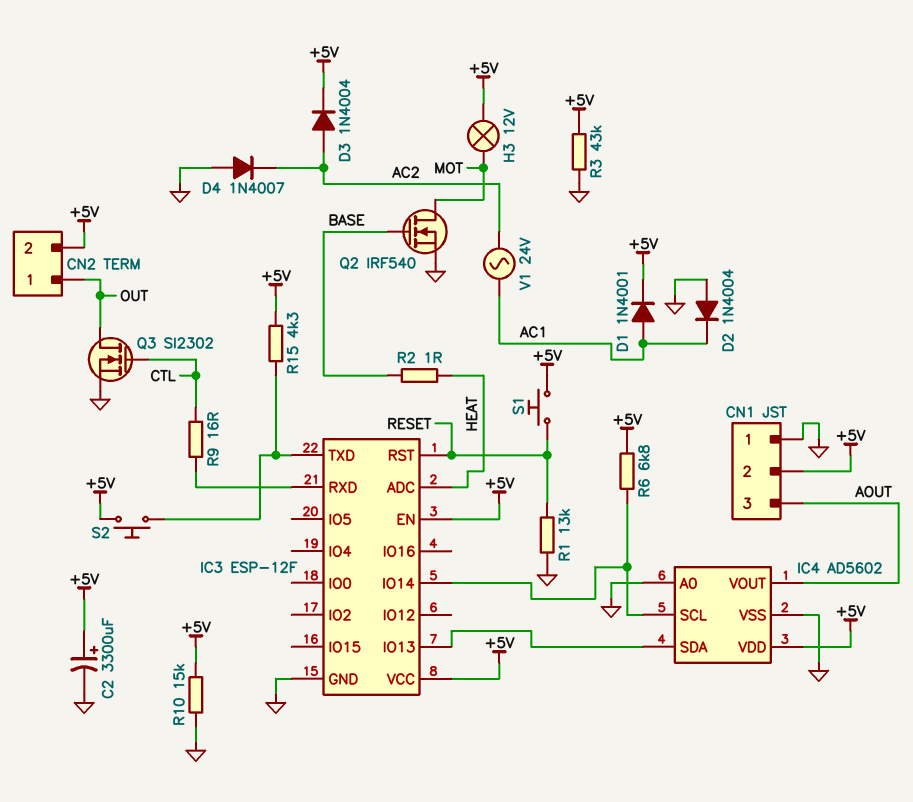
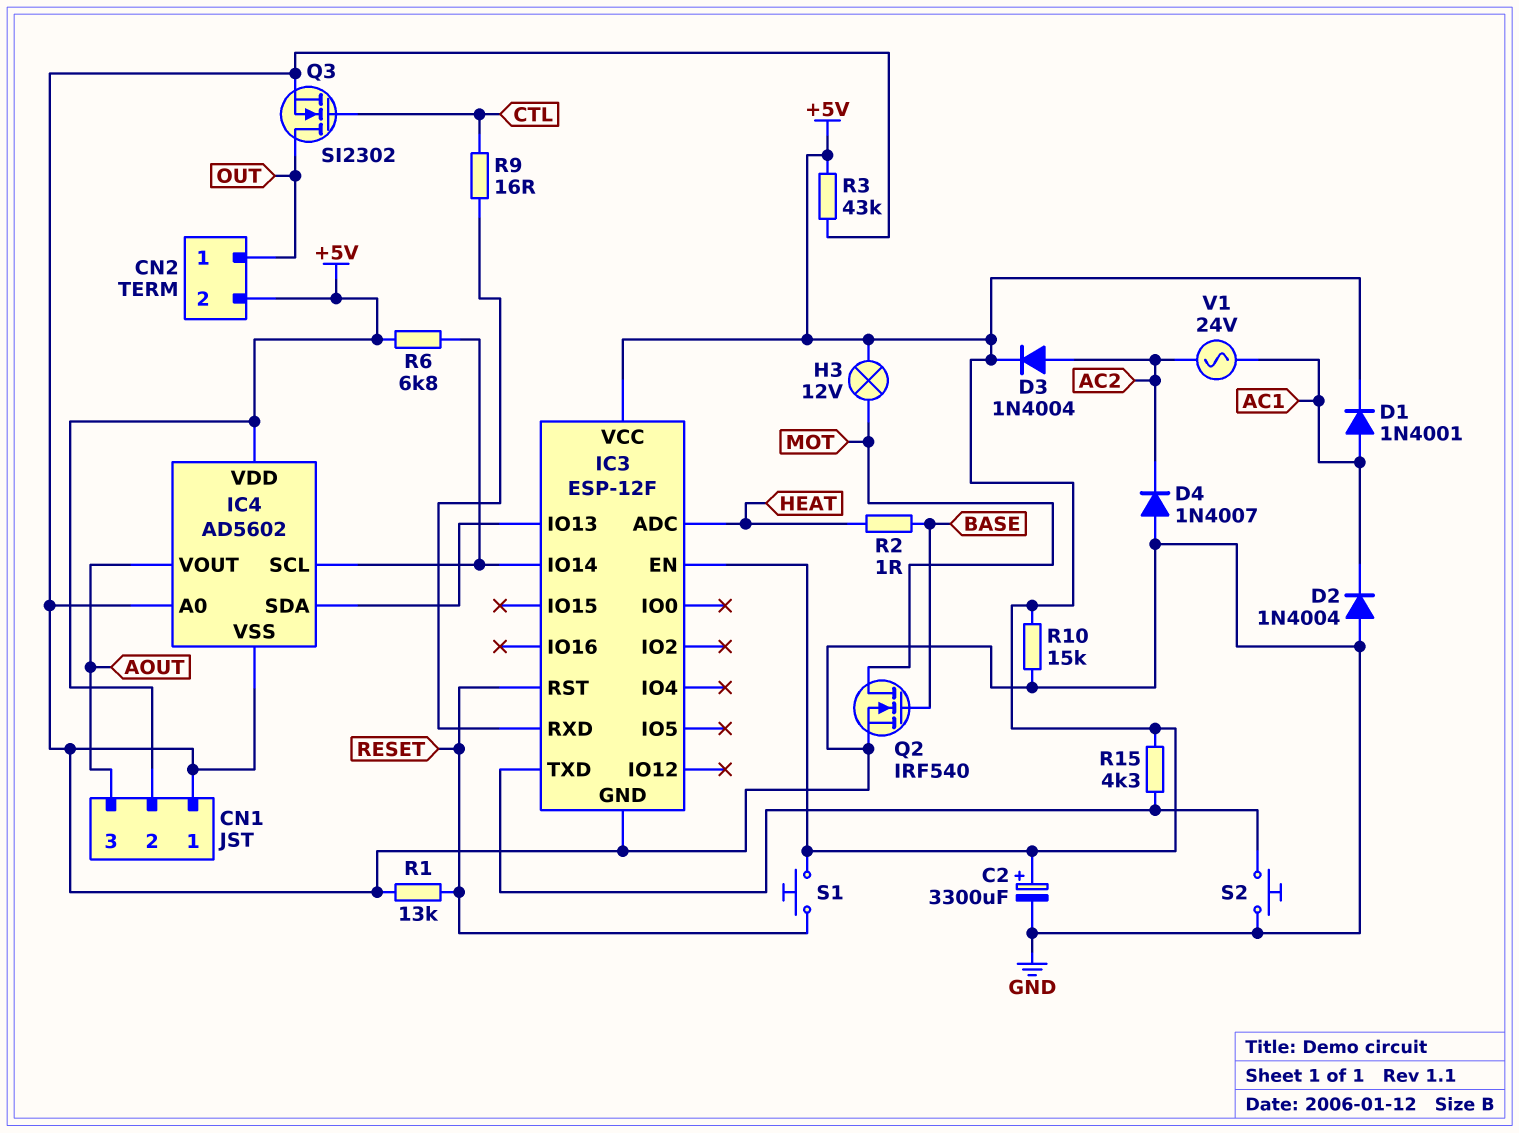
S2: button (+5V, IC3/TXD) -> button (GND, IC3/TXD)

